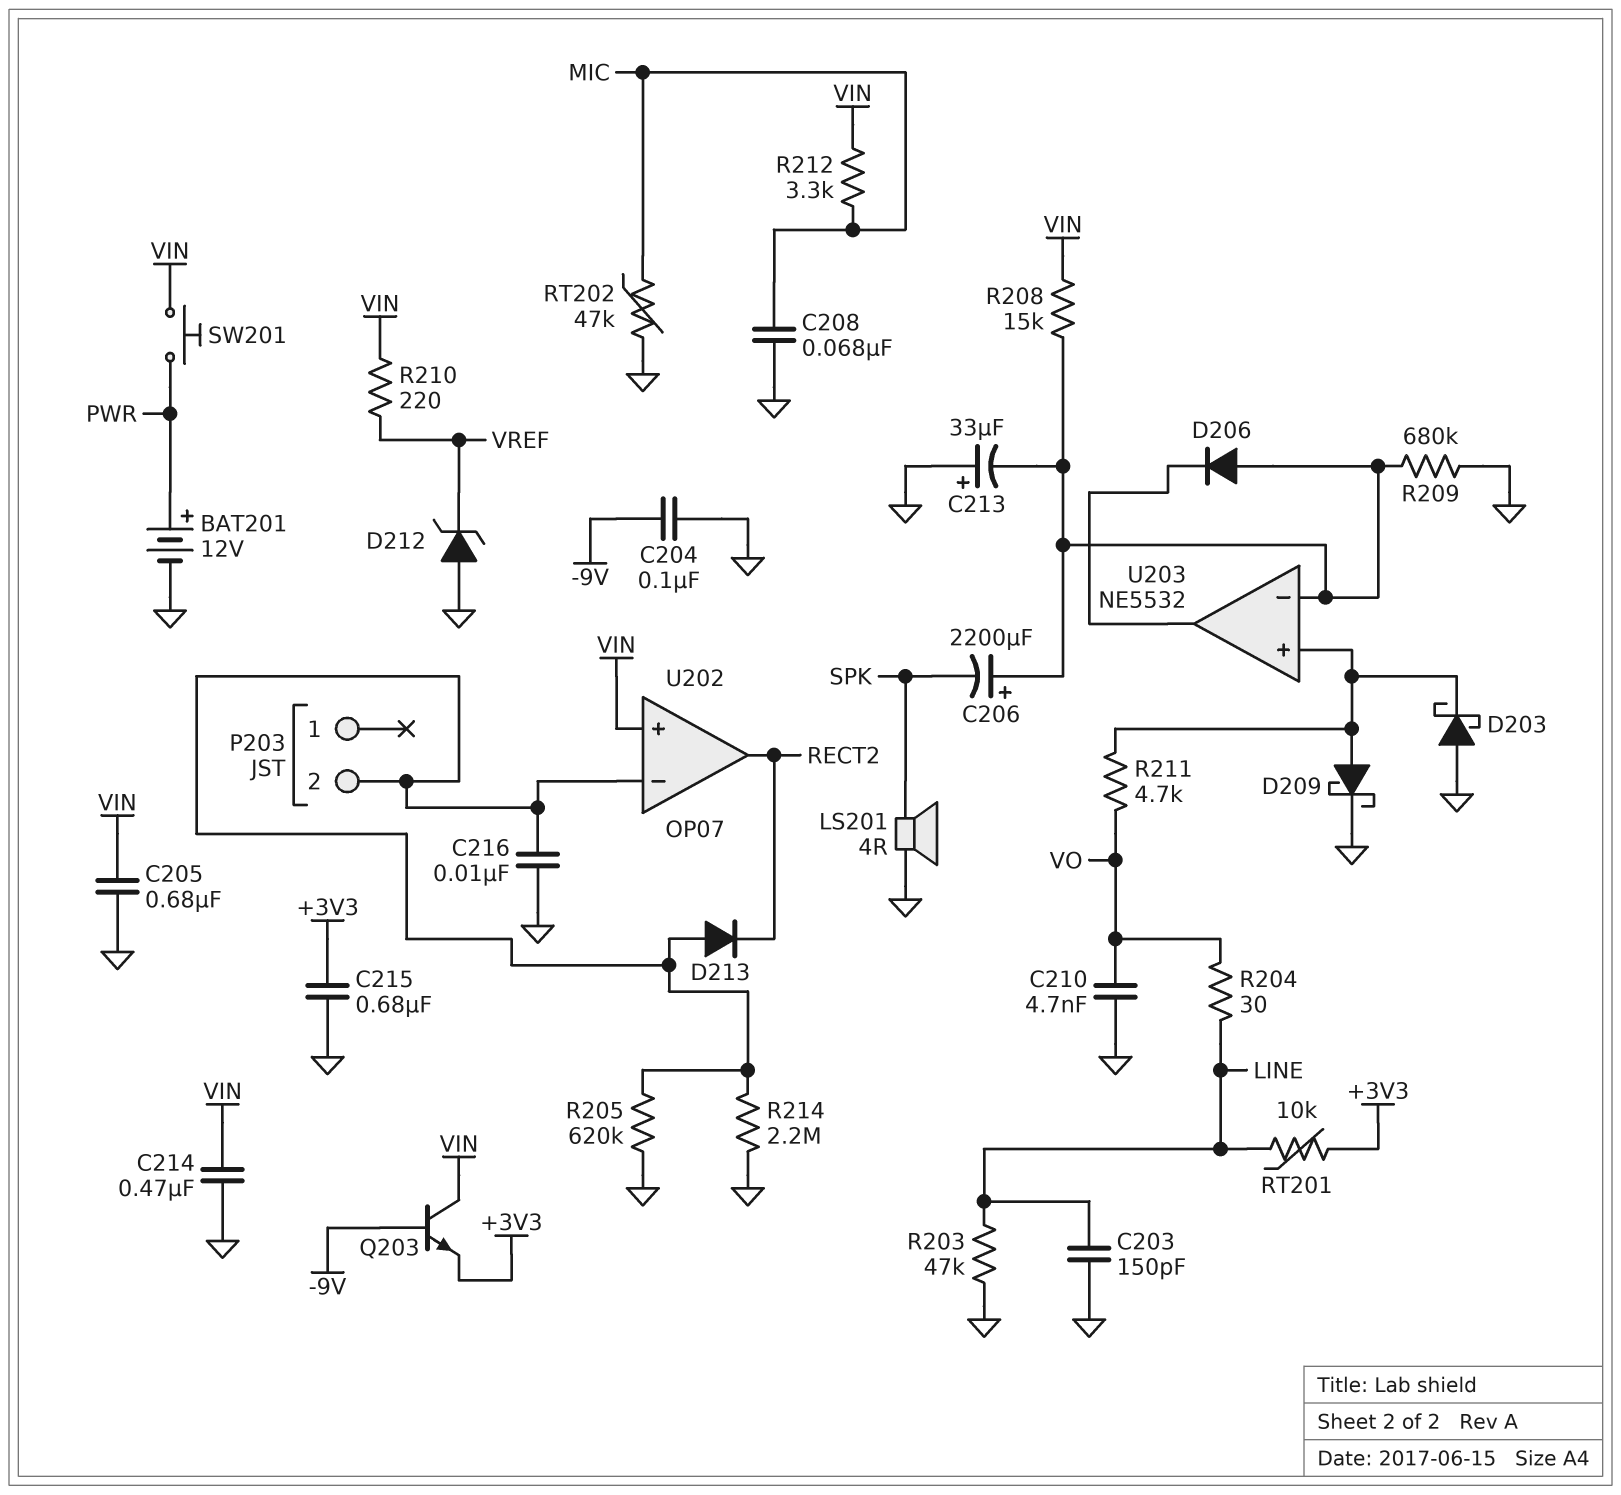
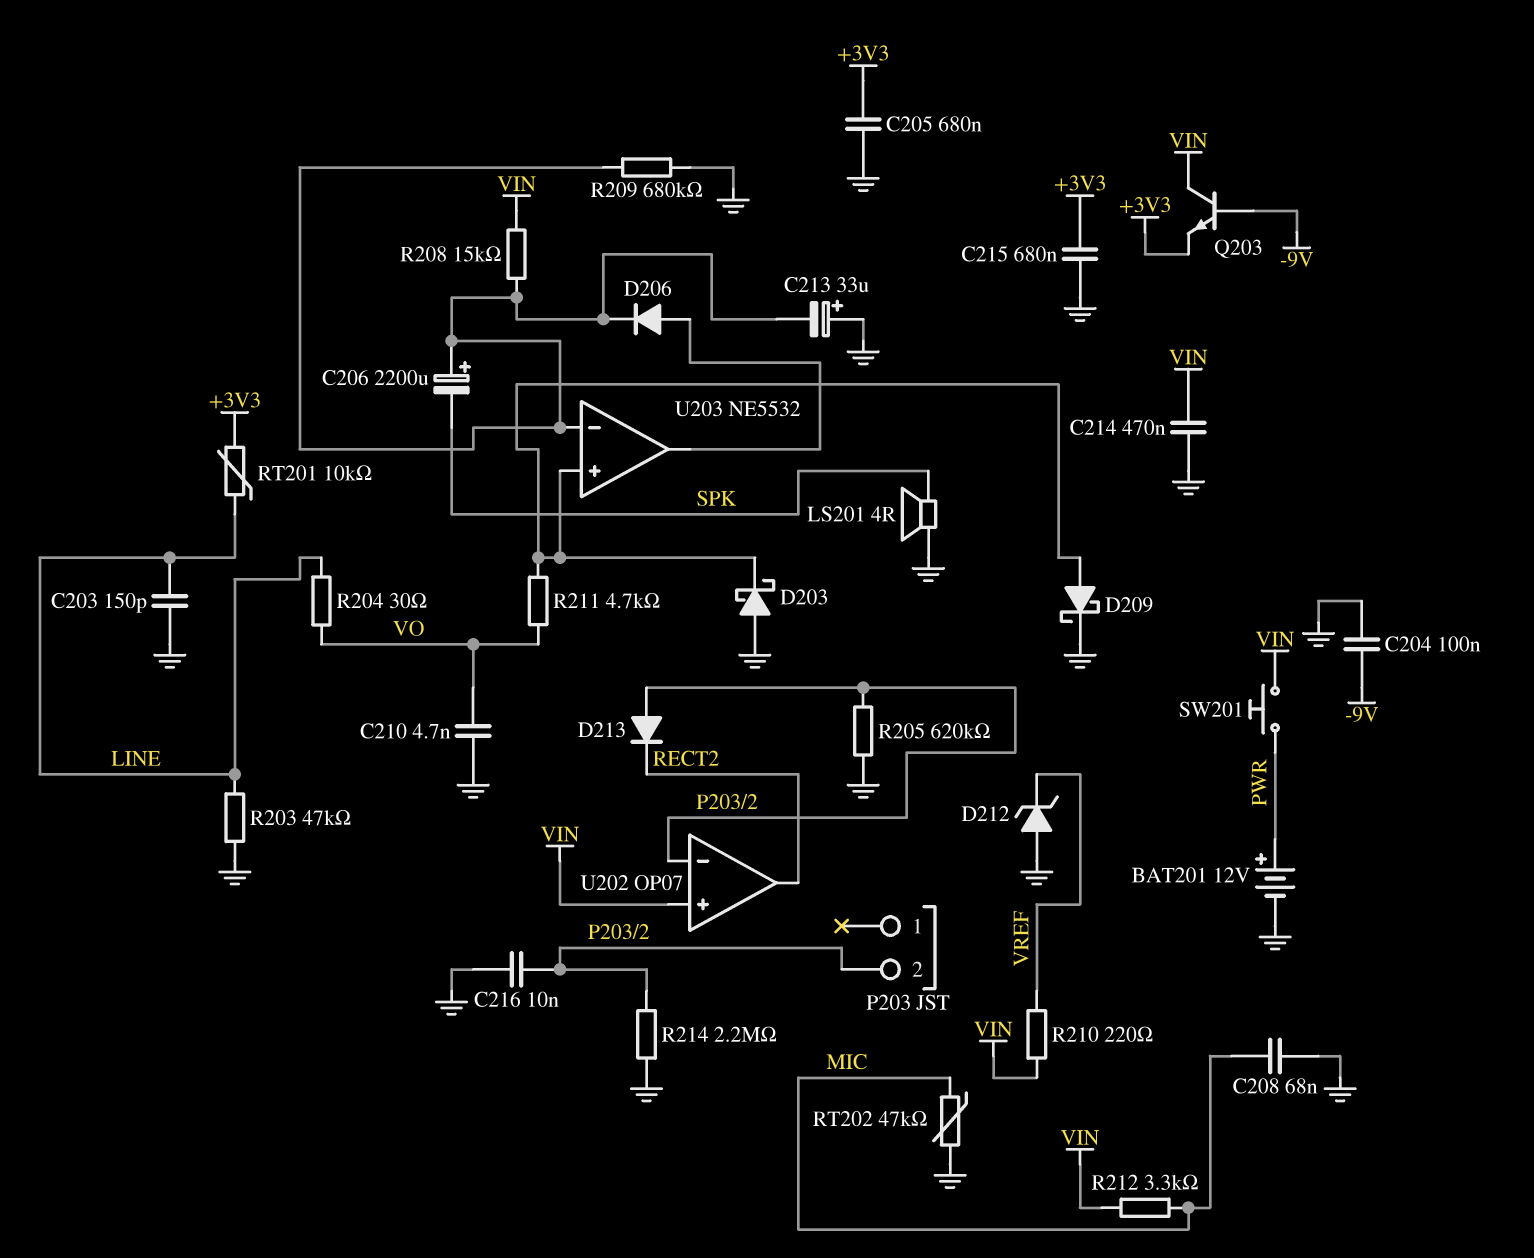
C205: 680nF (GND, VIN) -> 680nF (+3V3, GND)
D206: diode (A U203/in-, K U203/out) -> diode (A U203/out, K U203/in-)

